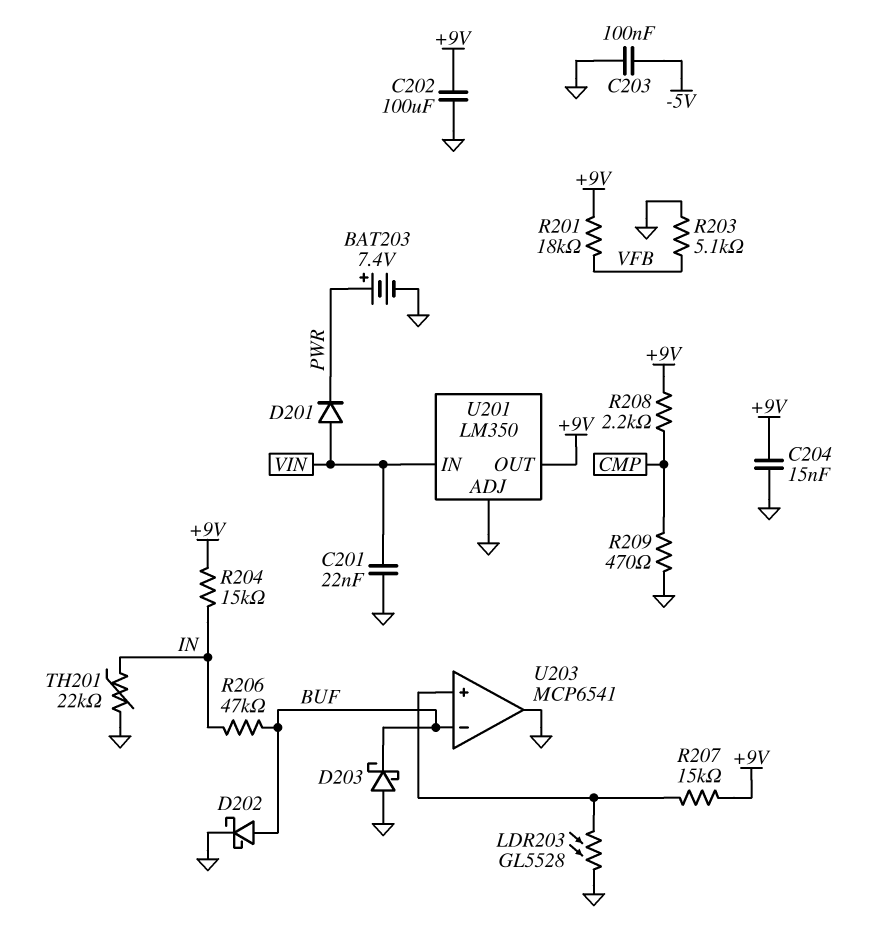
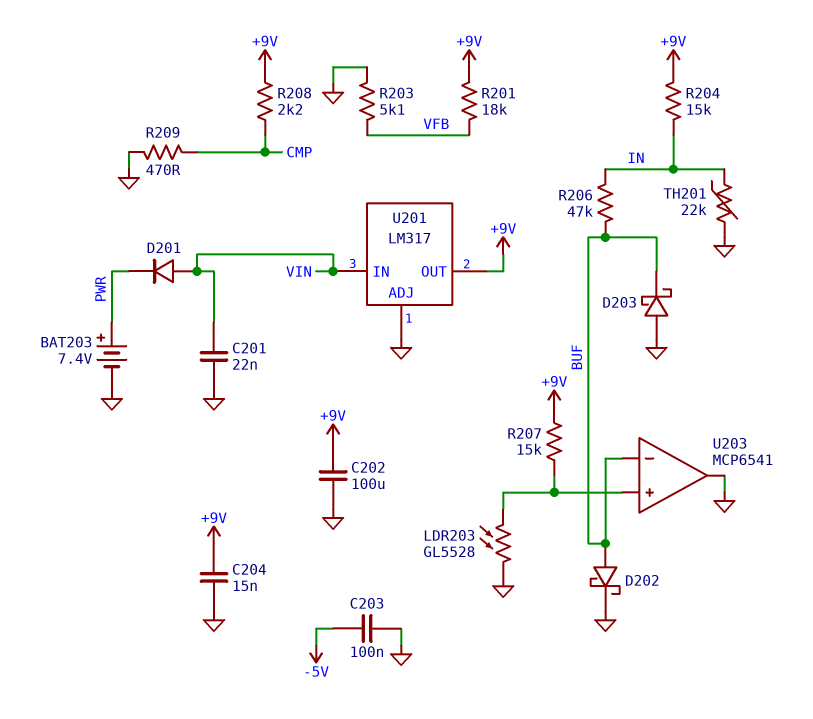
U201: LM350 -> LM317

